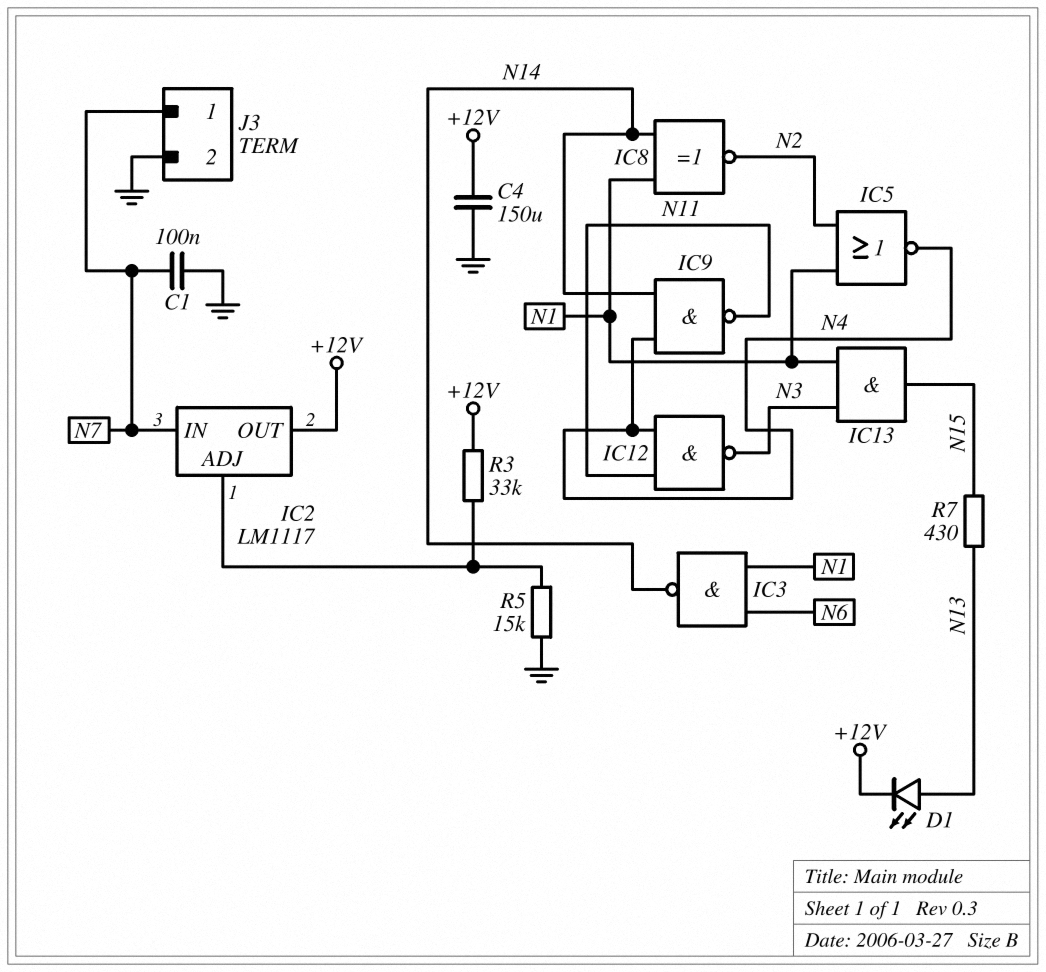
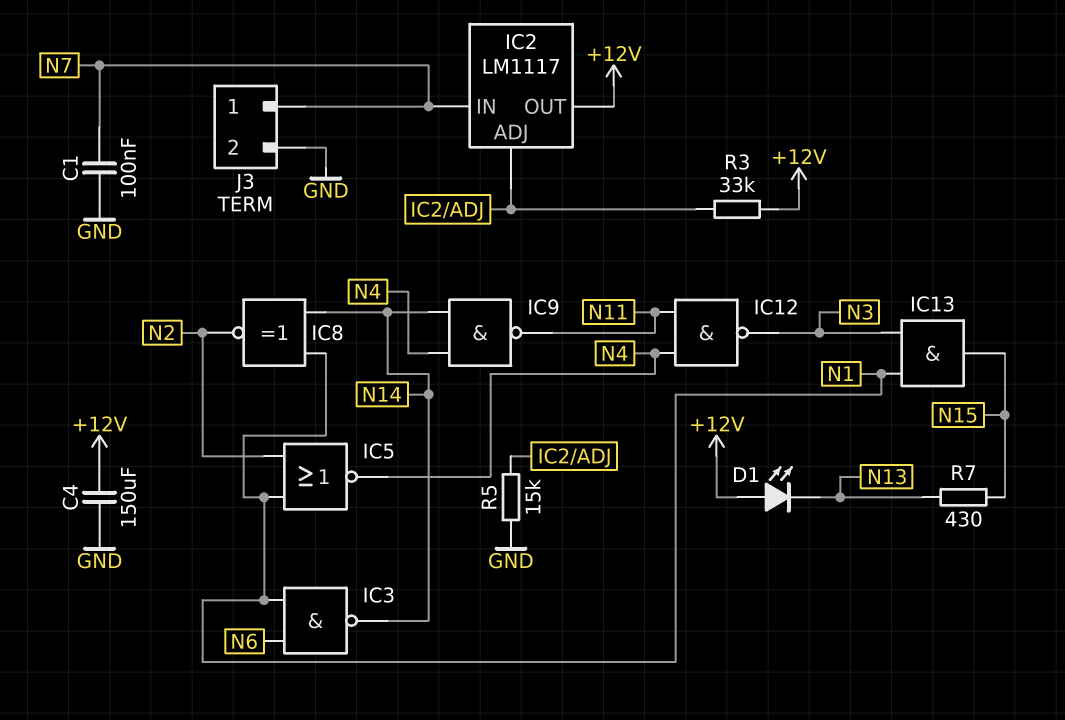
D1: LED (A N13, K +12V) -> LED (A +12V, K N13)

